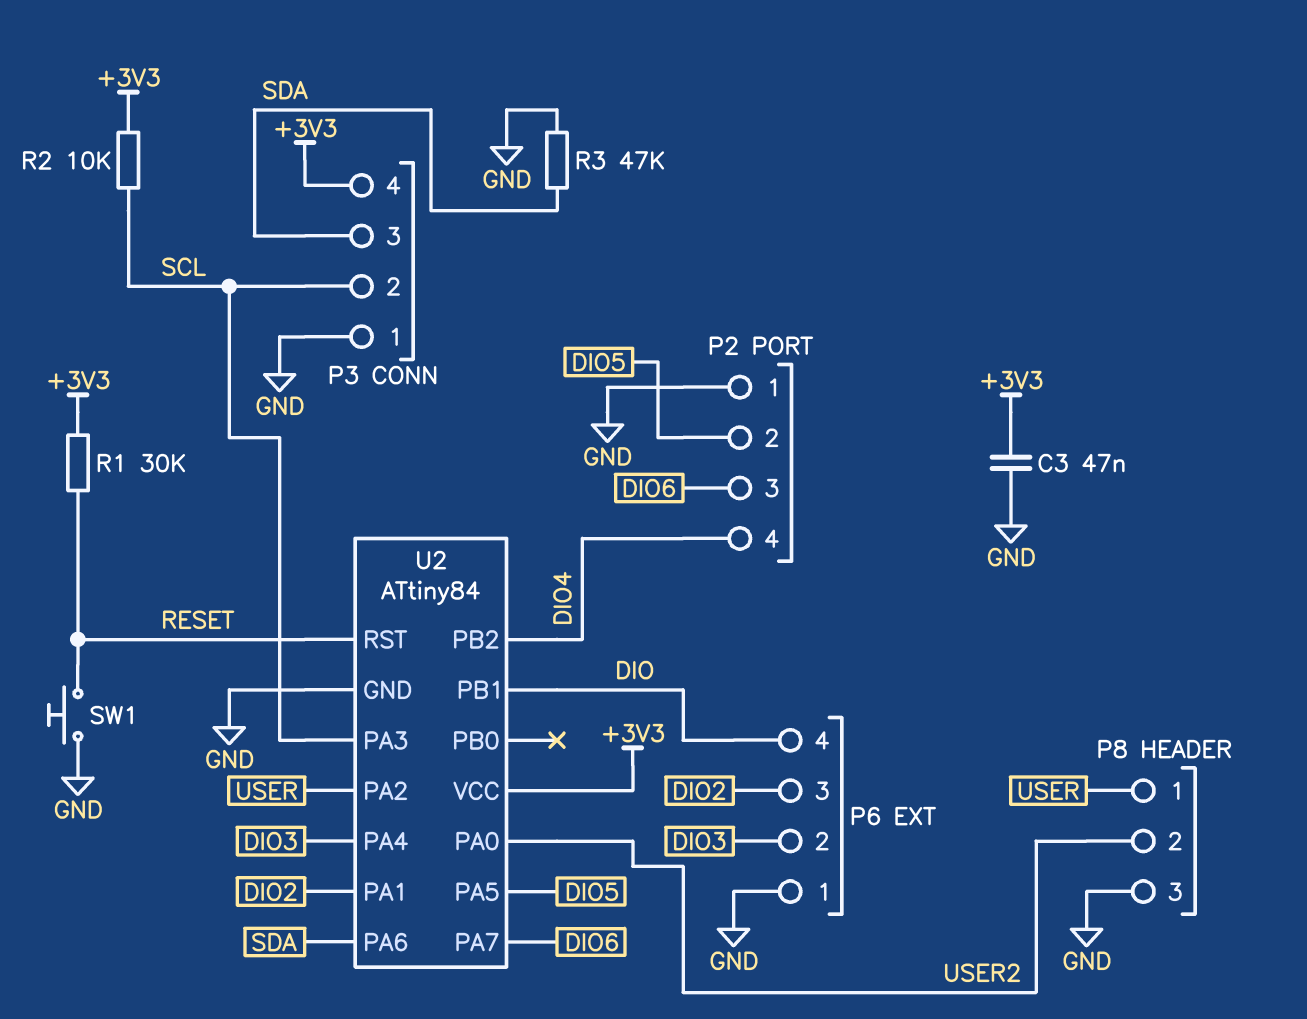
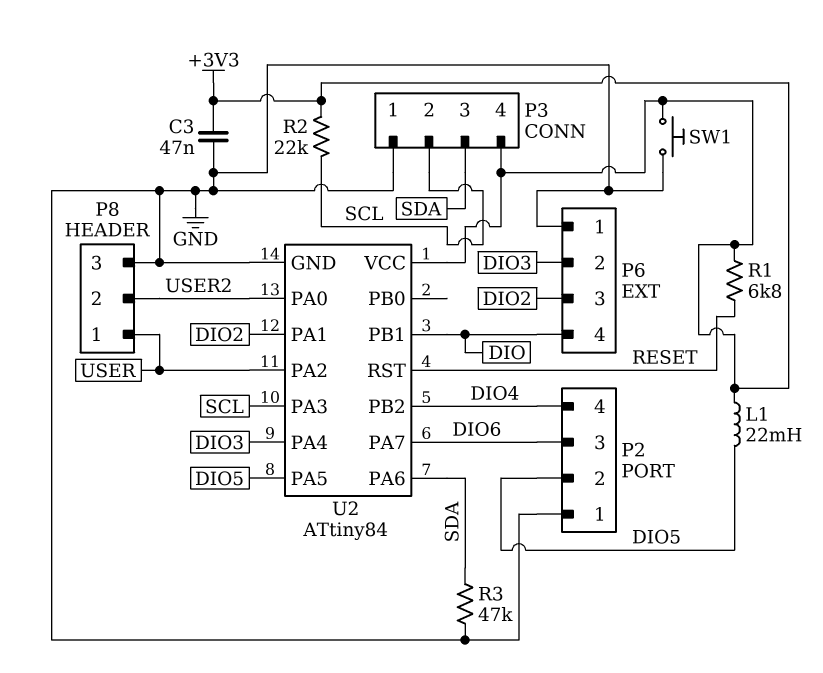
L1: none -> 22mH (+3V3, DIO5)
R1: 30k (+3V3, RESET) -> 6.8k (+3V3, RESET)
R2: 10k (+3V3, SCL) -> 22k (+3V3, SCL)
SW1: button (GND, RESET) -> button (+3V3, GND)

